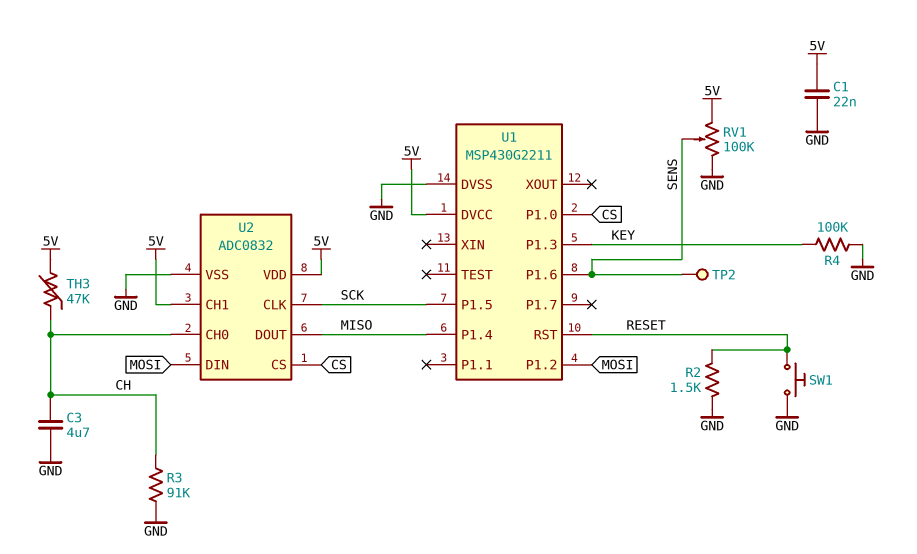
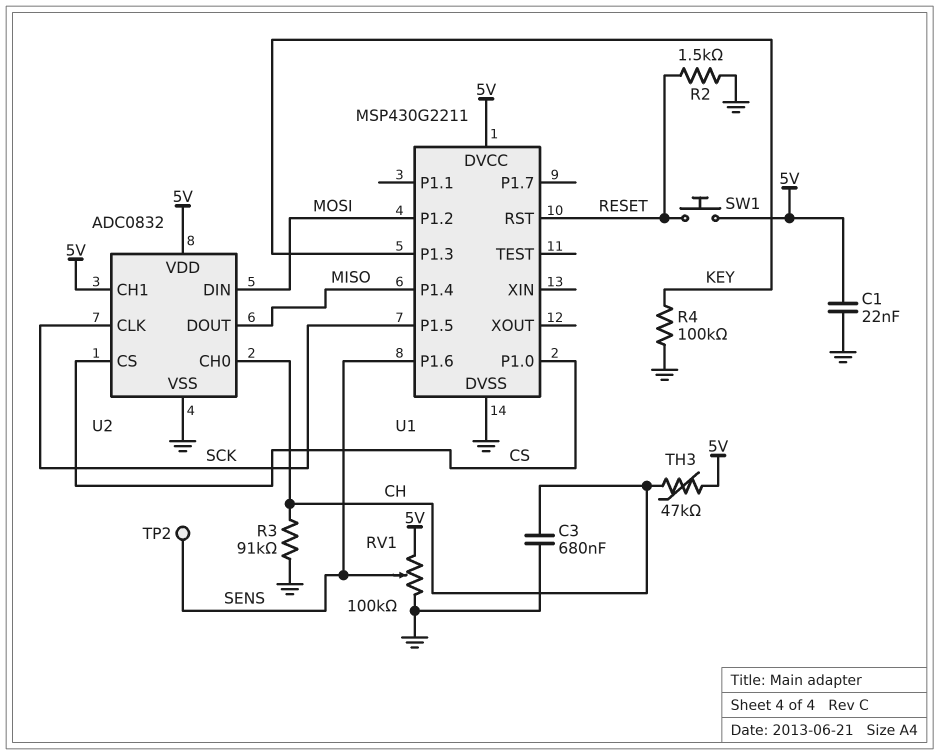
C3: 4.7uF (CH, GND) -> 680nF (CH, GND)
SW1: button (GND, RESET) -> button (5V, RESET)

